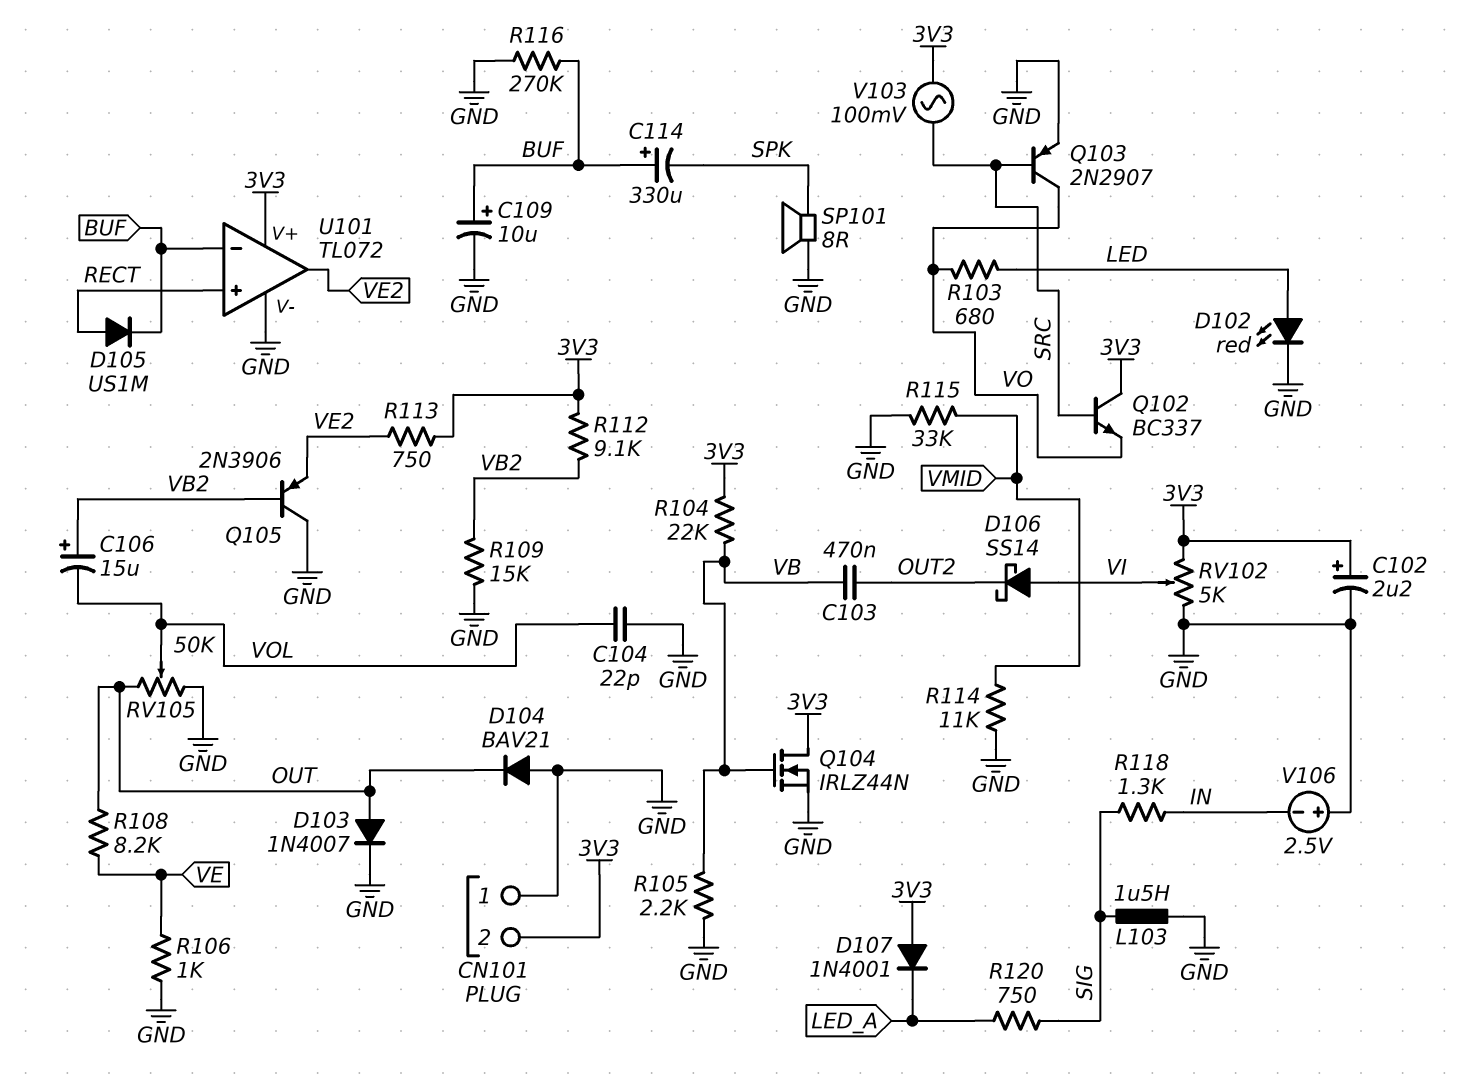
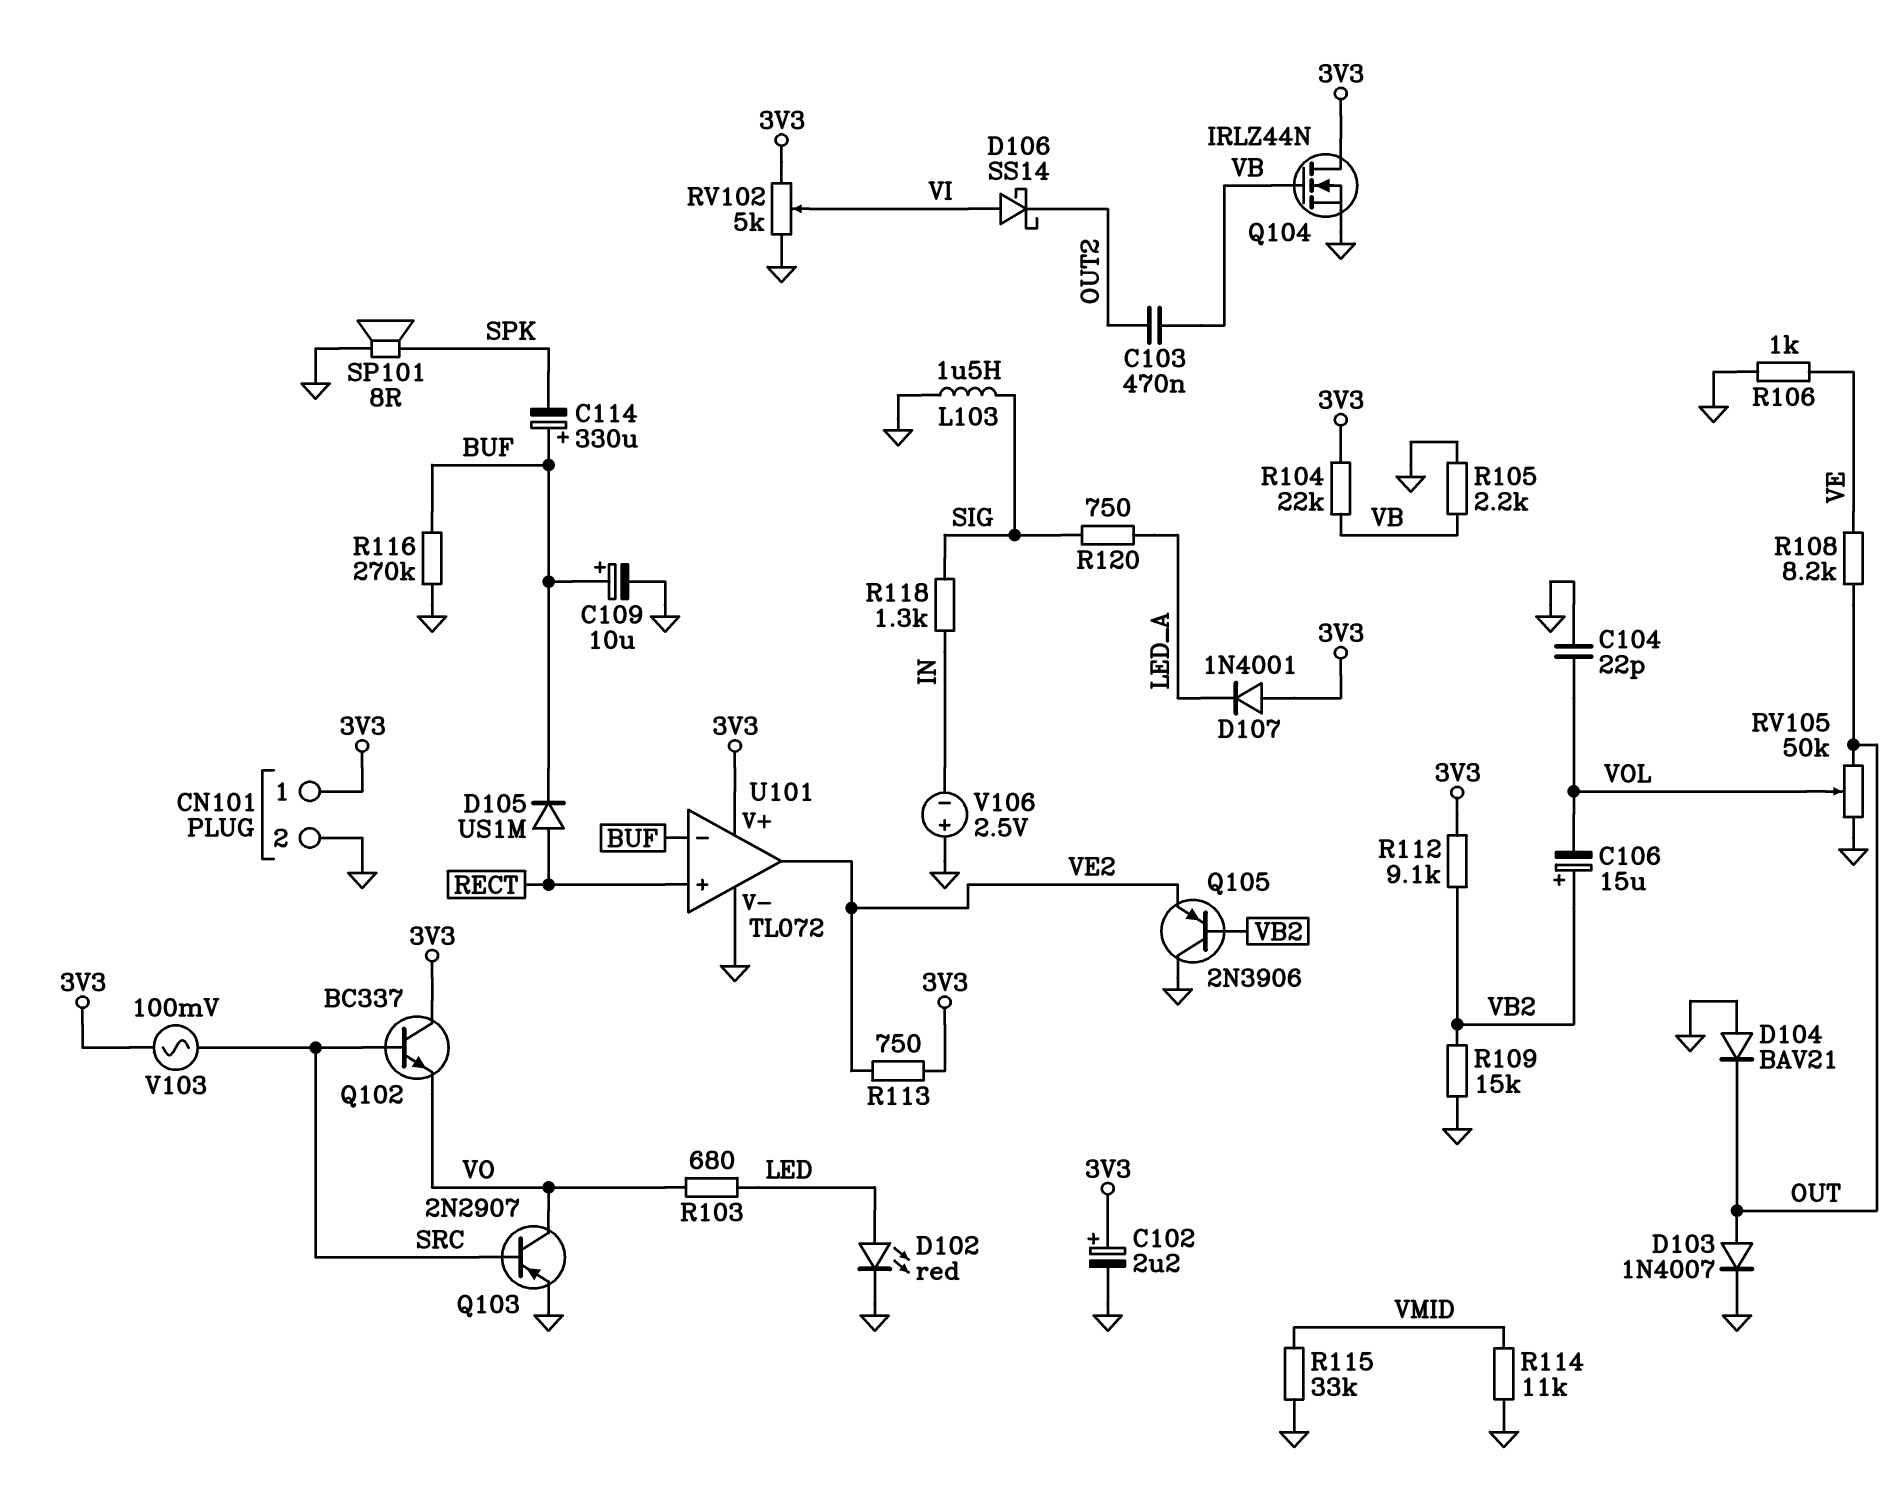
CN101 pin 1: GND -> 3V3
CN101 pin 2: 3V3 -> GND

